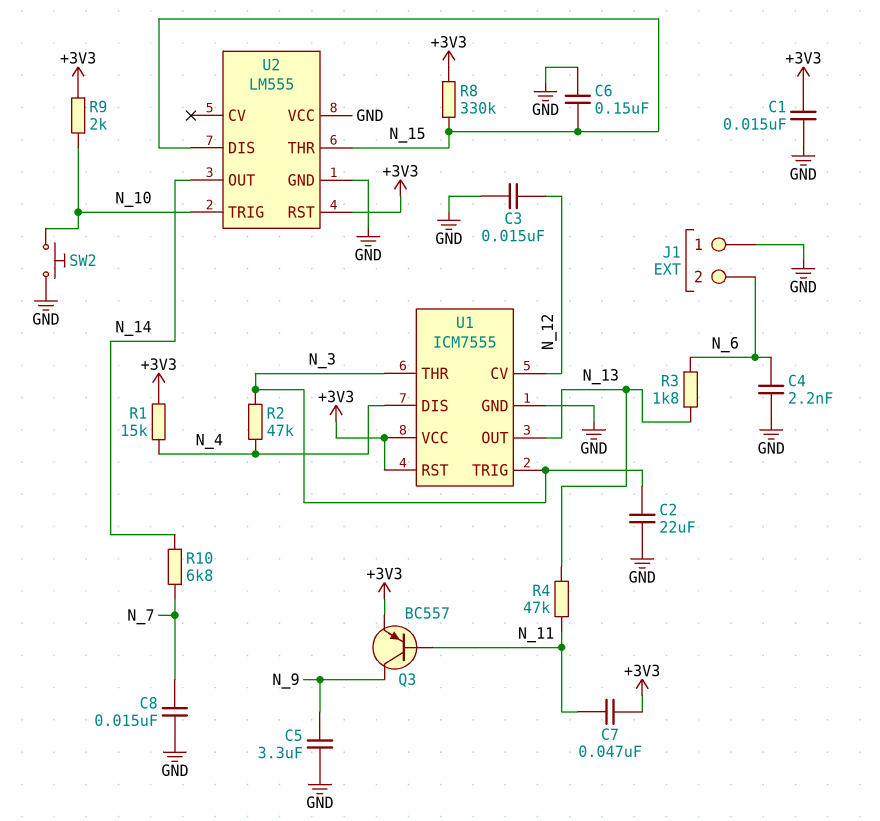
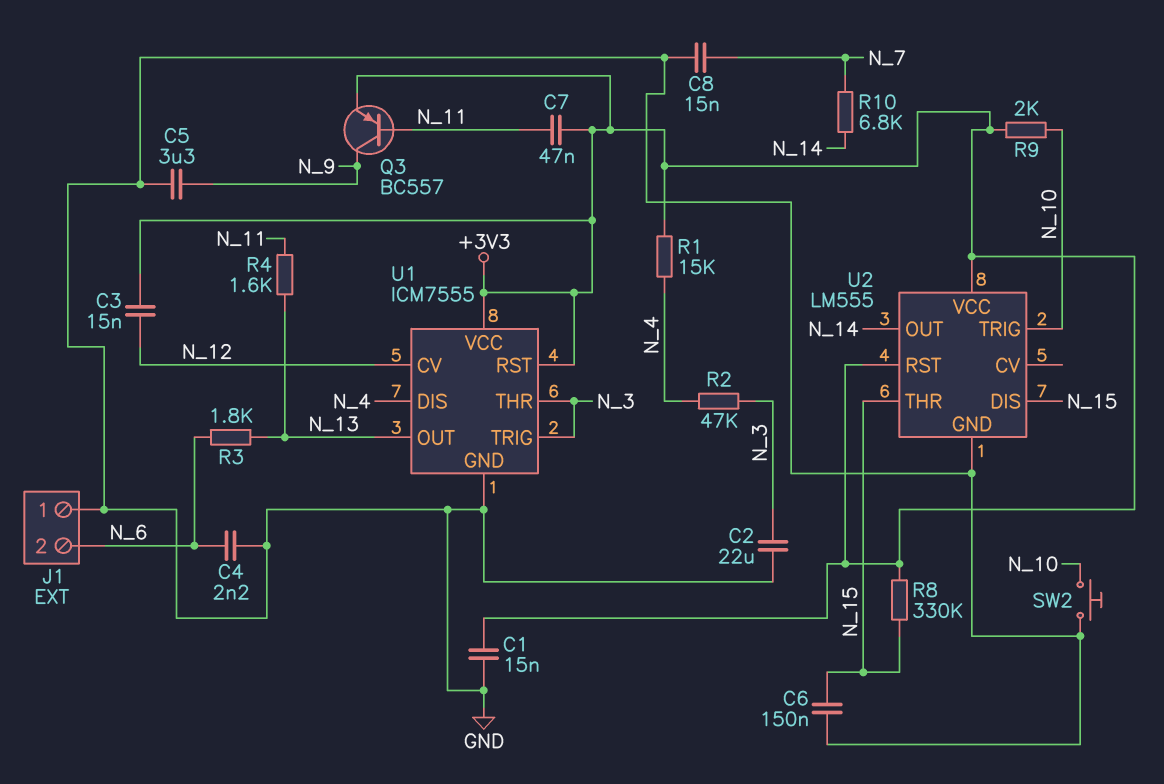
C3: 15nF (GND, N_12) -> 15nF (+3V3, N_12)
R4: 47k (N_11, N_13) -> 1.6k (N_11, N_13)
U2 pin VCC: GND -> +3V3

